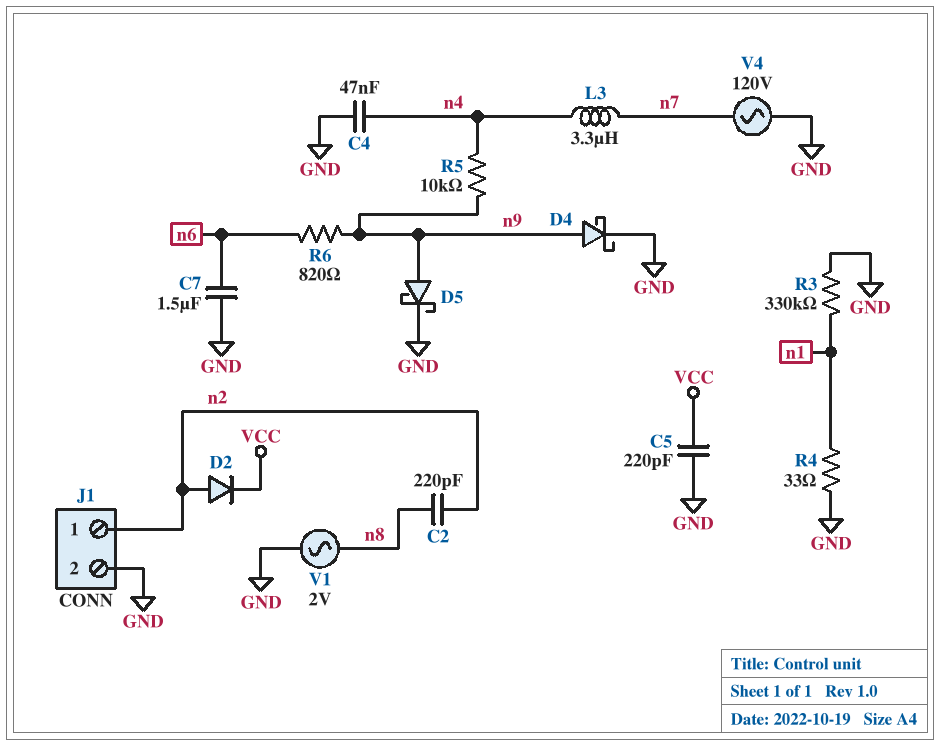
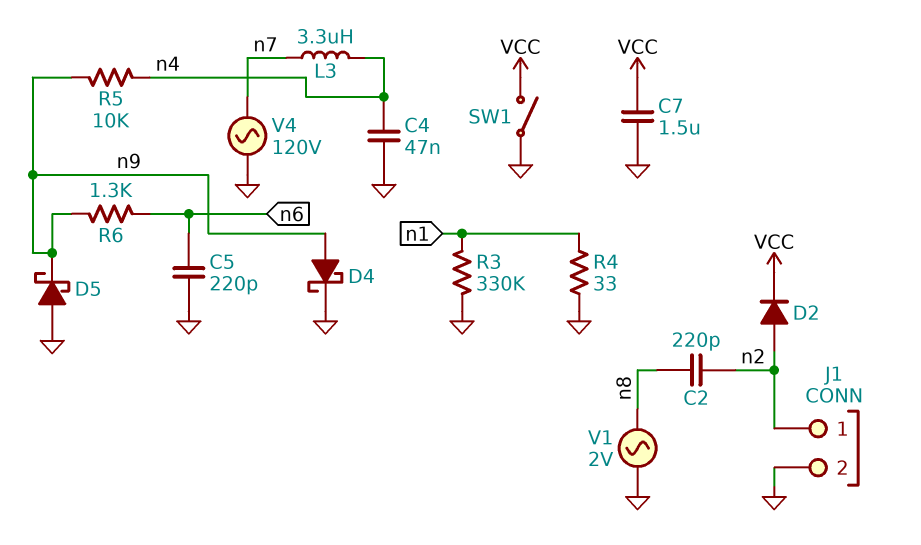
C5: 220pF (GND, VCC) -> 220pF (GND, n6)
C7: 1.5uF (GND, n6) -> 1.5uF (GND, VCC)
D5: schottky (A n9, K GND) -> schottky (A GND, K n9)
R6: 820 (n6, n9) -> 1.3k (n6, n9)
SW1: none -> switch (GND, VCC)

